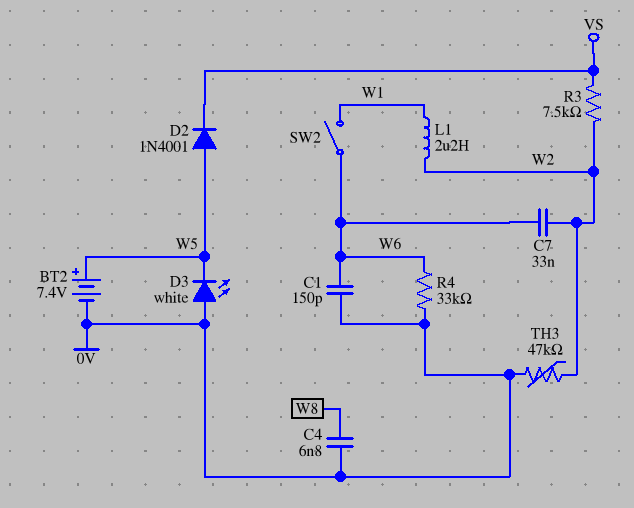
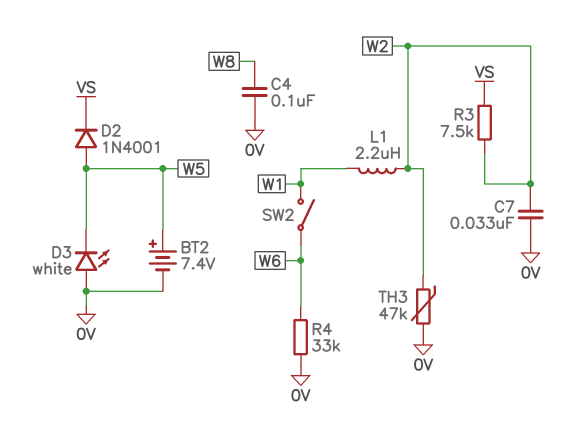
C1: 150pF (0V, W6) -> none
C4: 6.8nF (0V, W8) -> 100nF (0V, W8)
C7: 33nF (W2, W6) -> 33nF (0V, W2)

